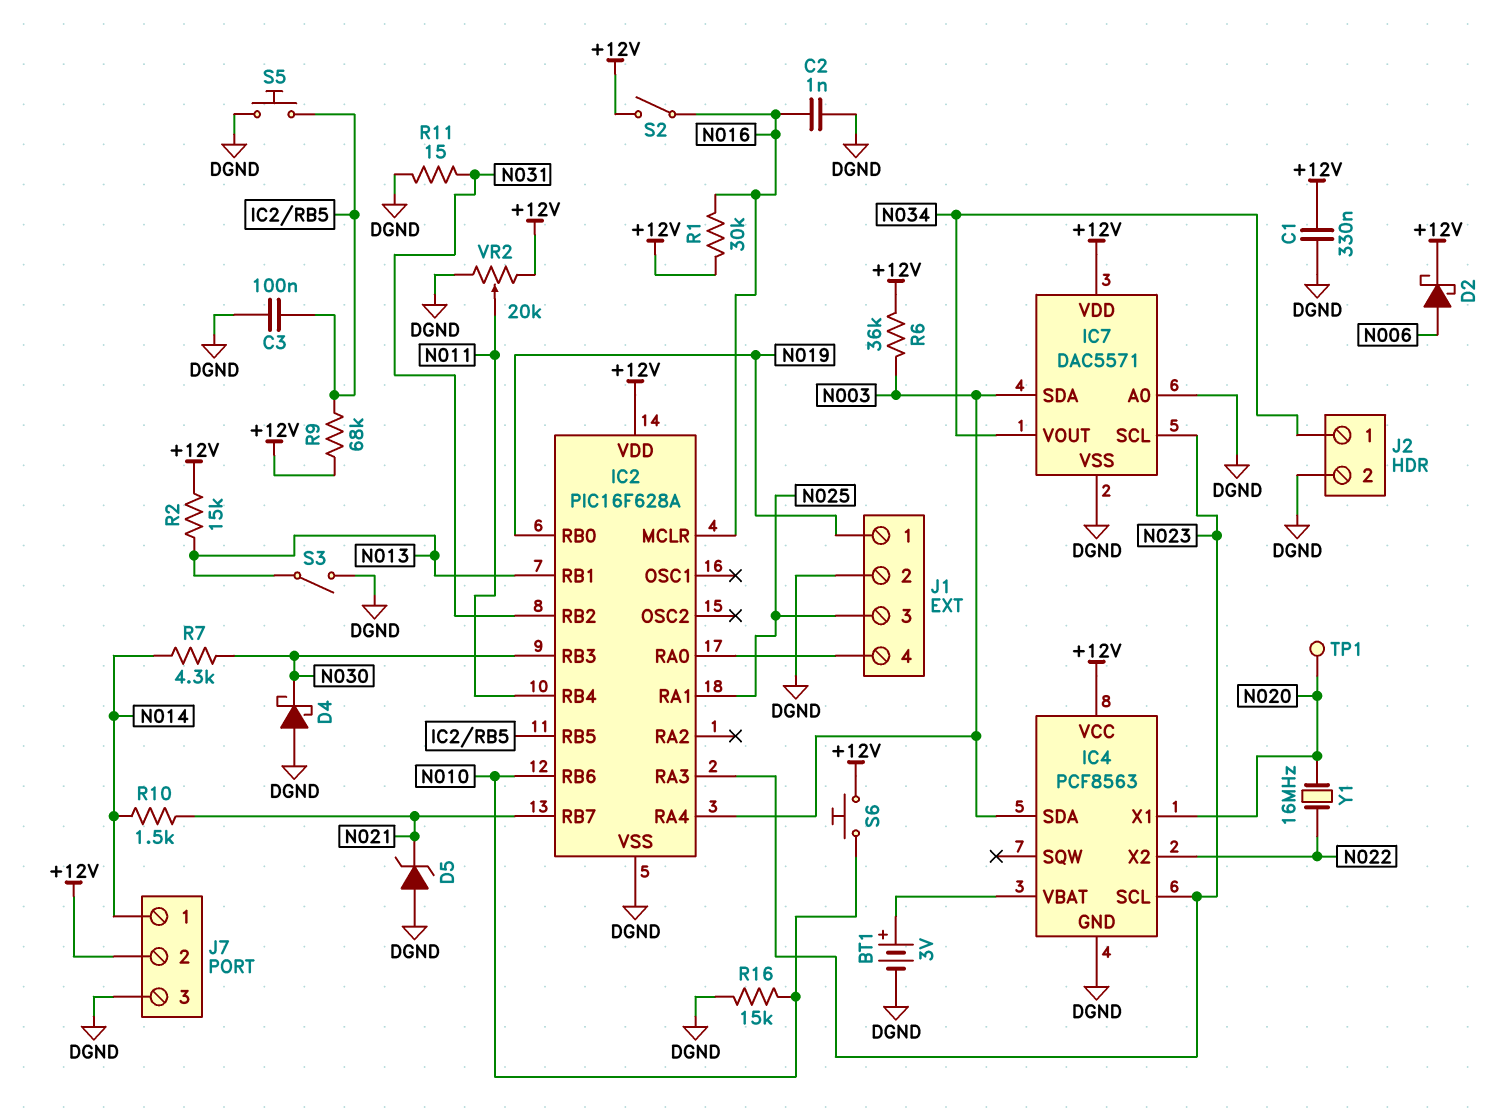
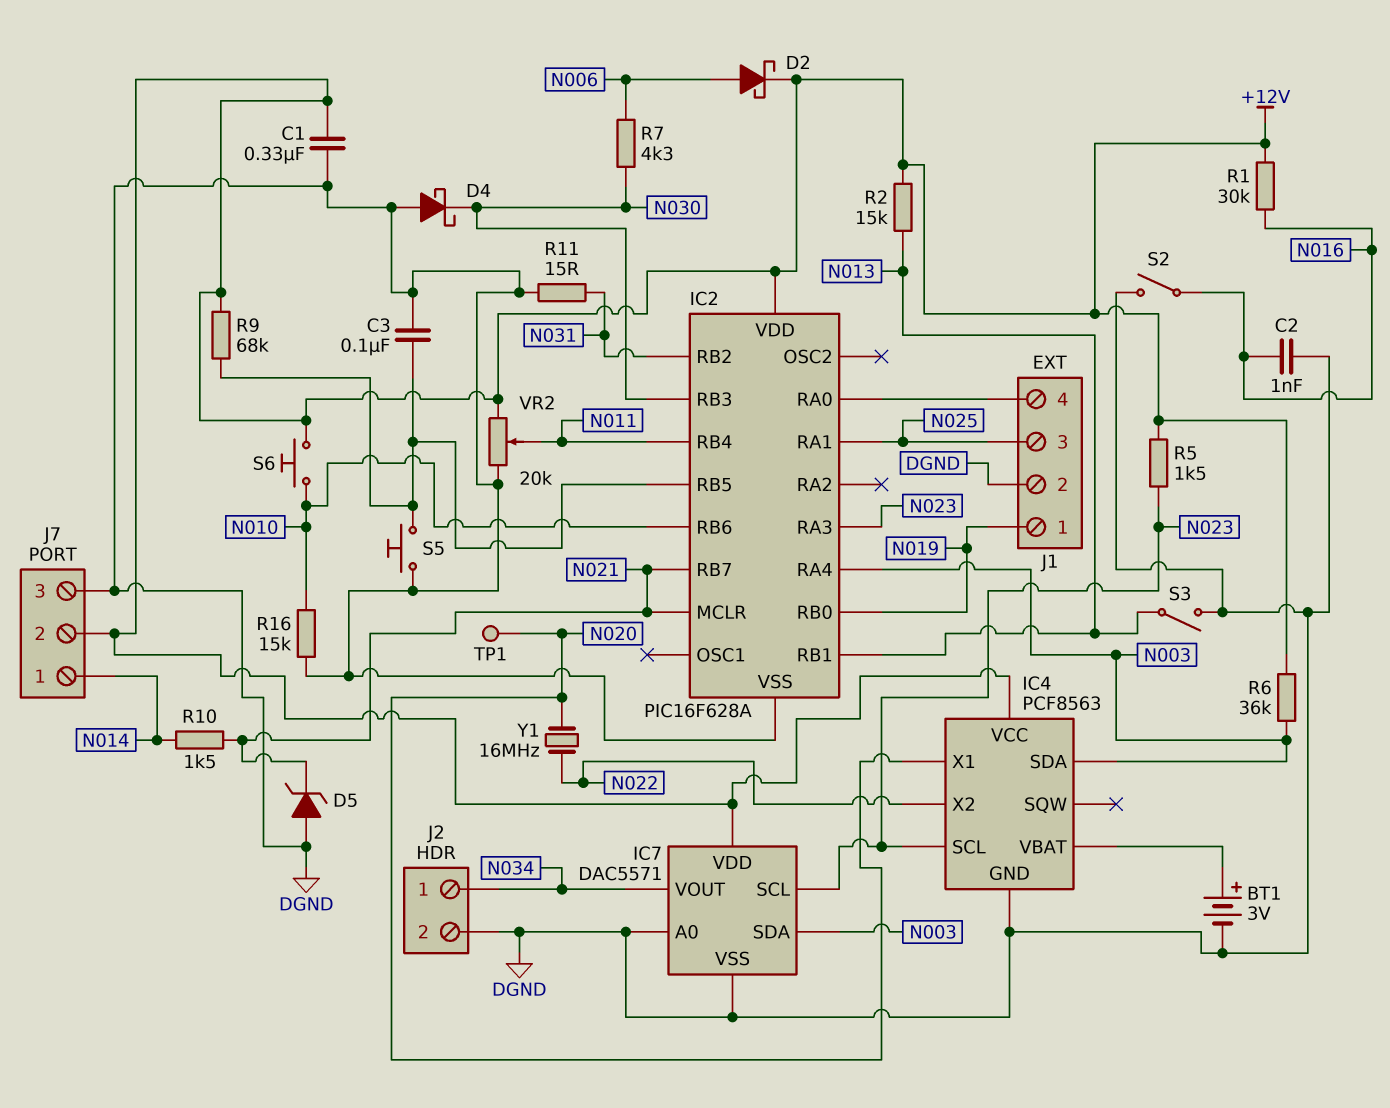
IC2 pin MCLR: N016 -> N021
R5: none -> 1.5k (+12V, N023)
R7: 4.3k (N014, N030) -> 4.3k (N006, N030)
S2: switch (+12V, N016) -> switch (DGND, N016)

